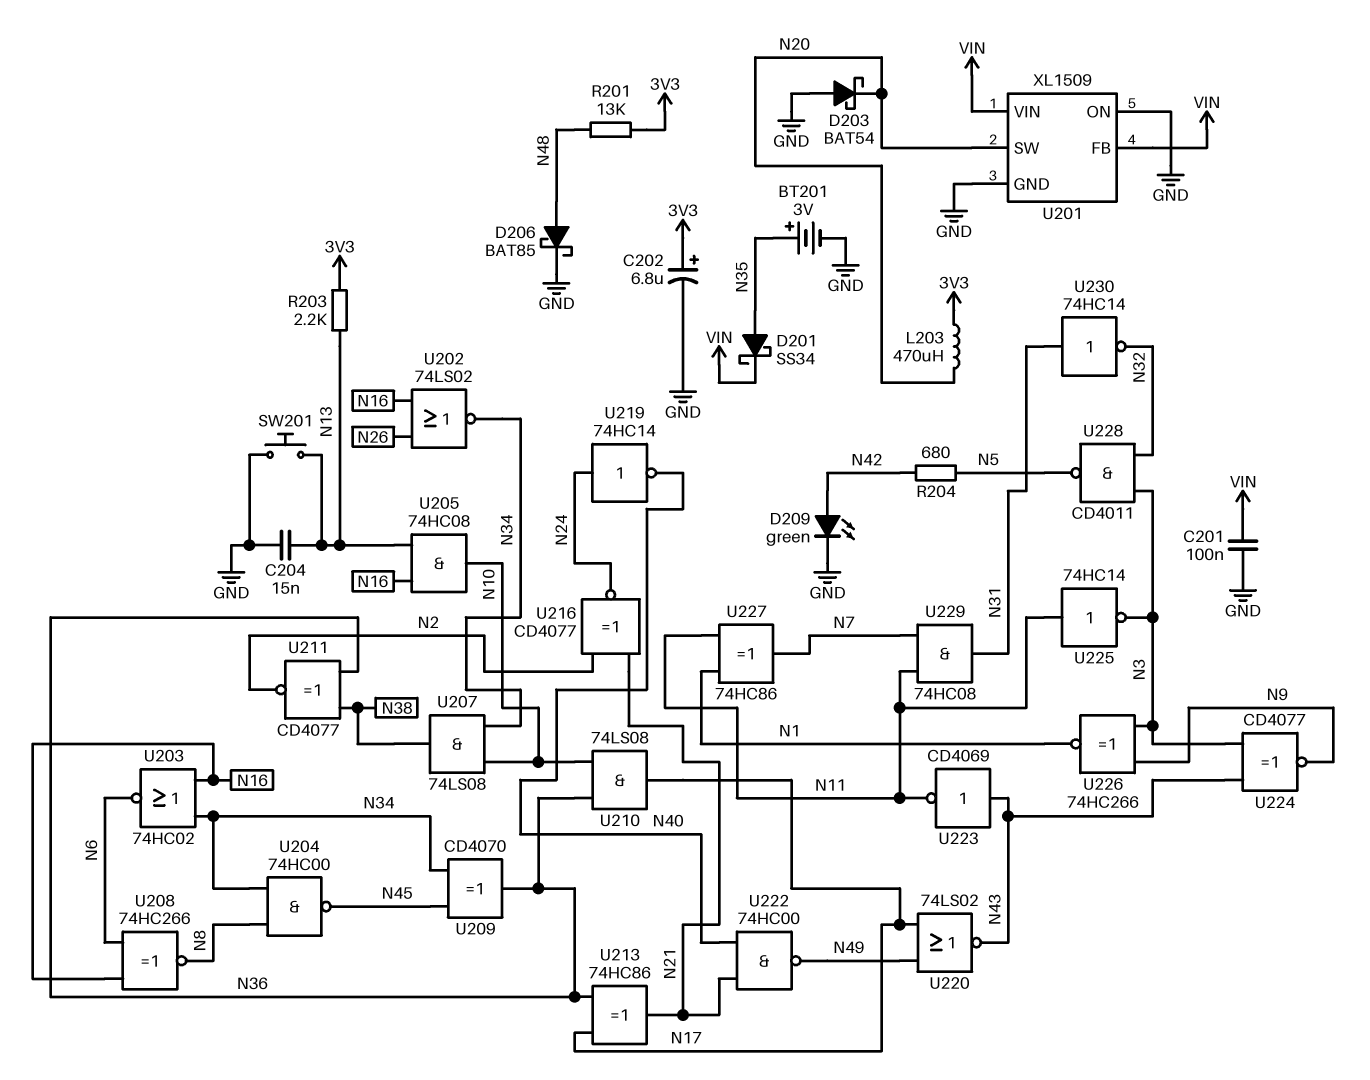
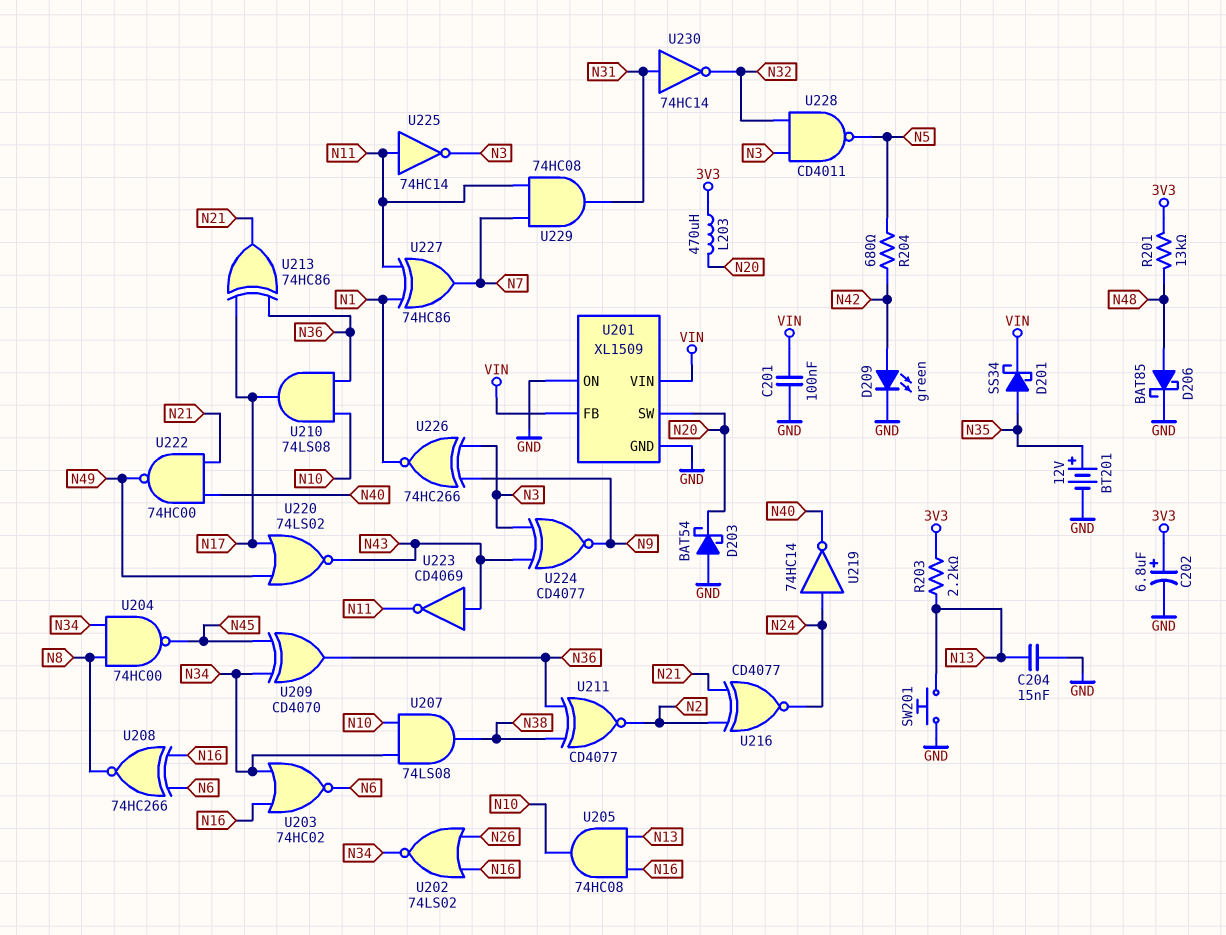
BT201: 3V (plus N35, minus GND) -> 12V (plus N35, minus GND)

